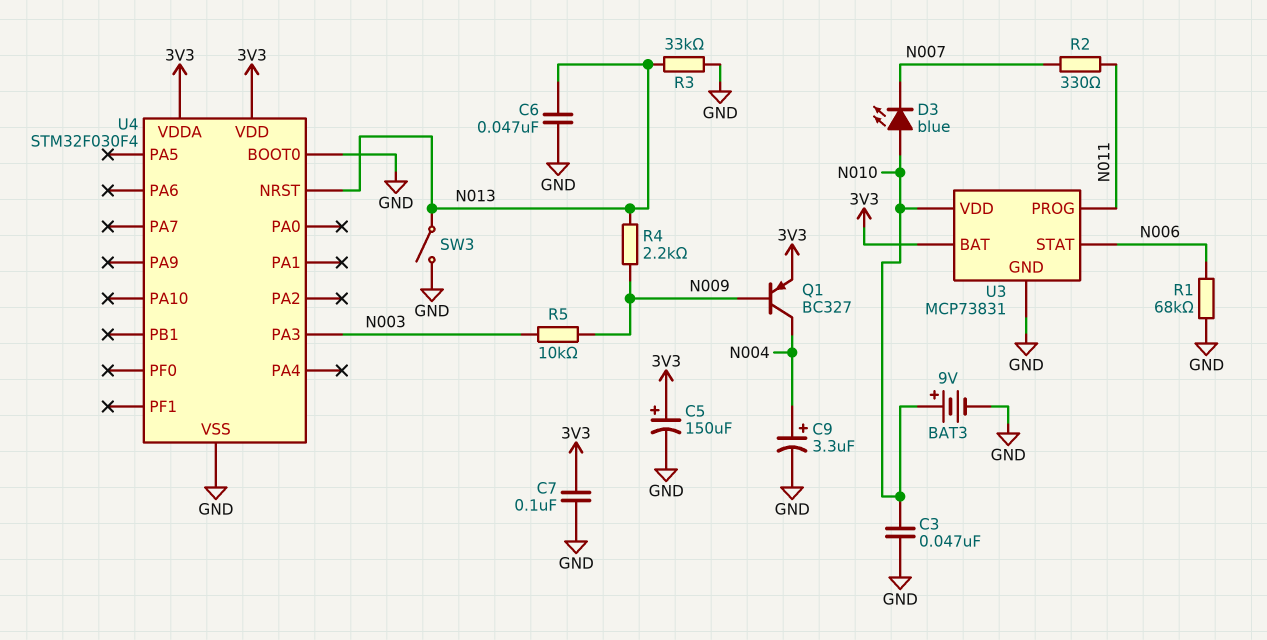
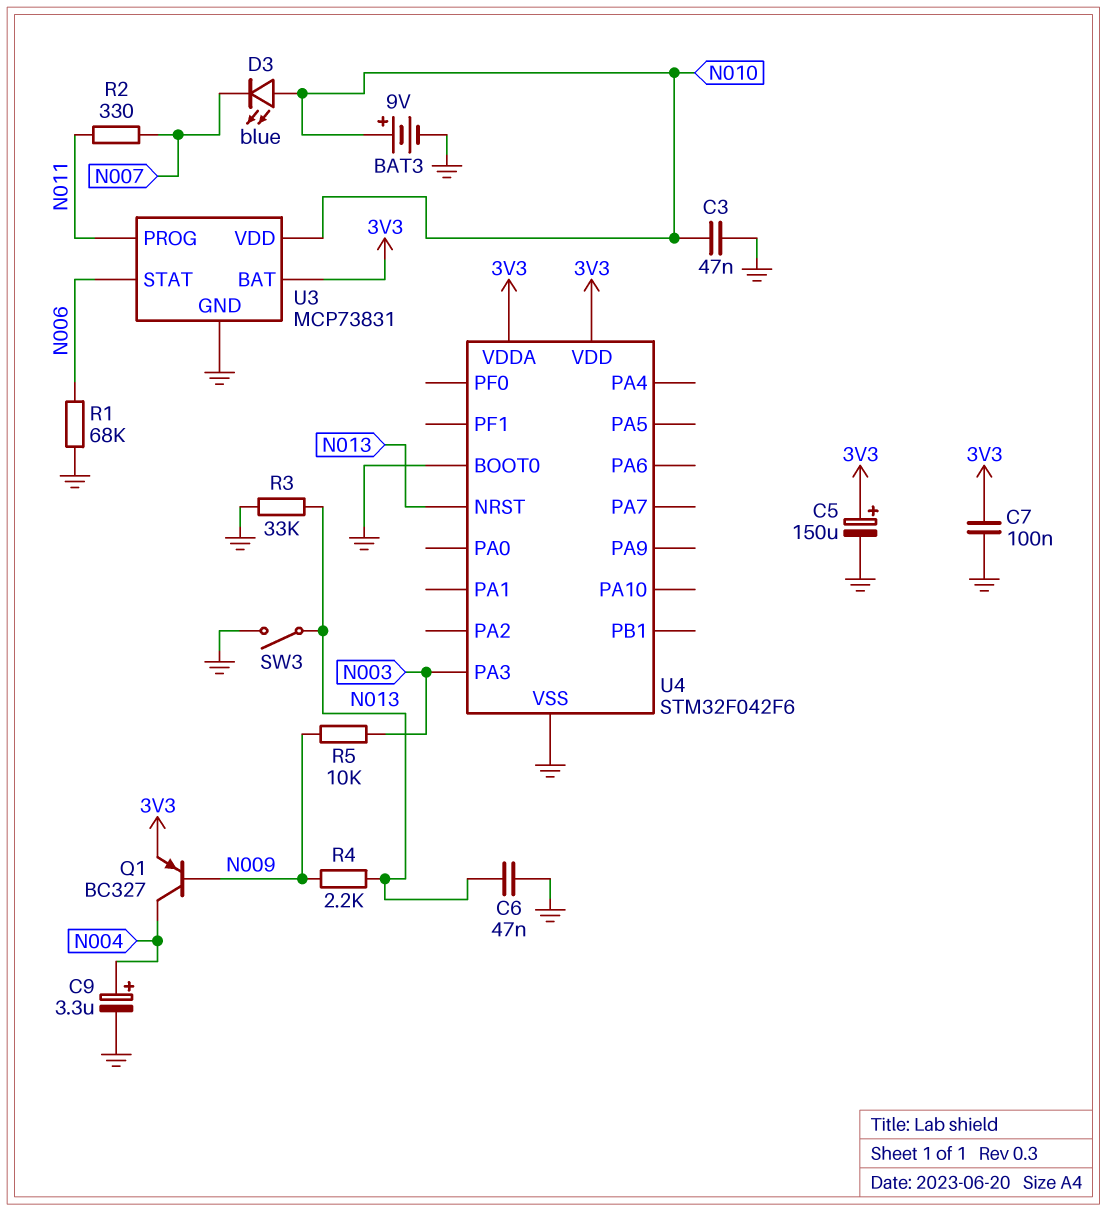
U4: STM32F030F4 -> STM32F042F6

